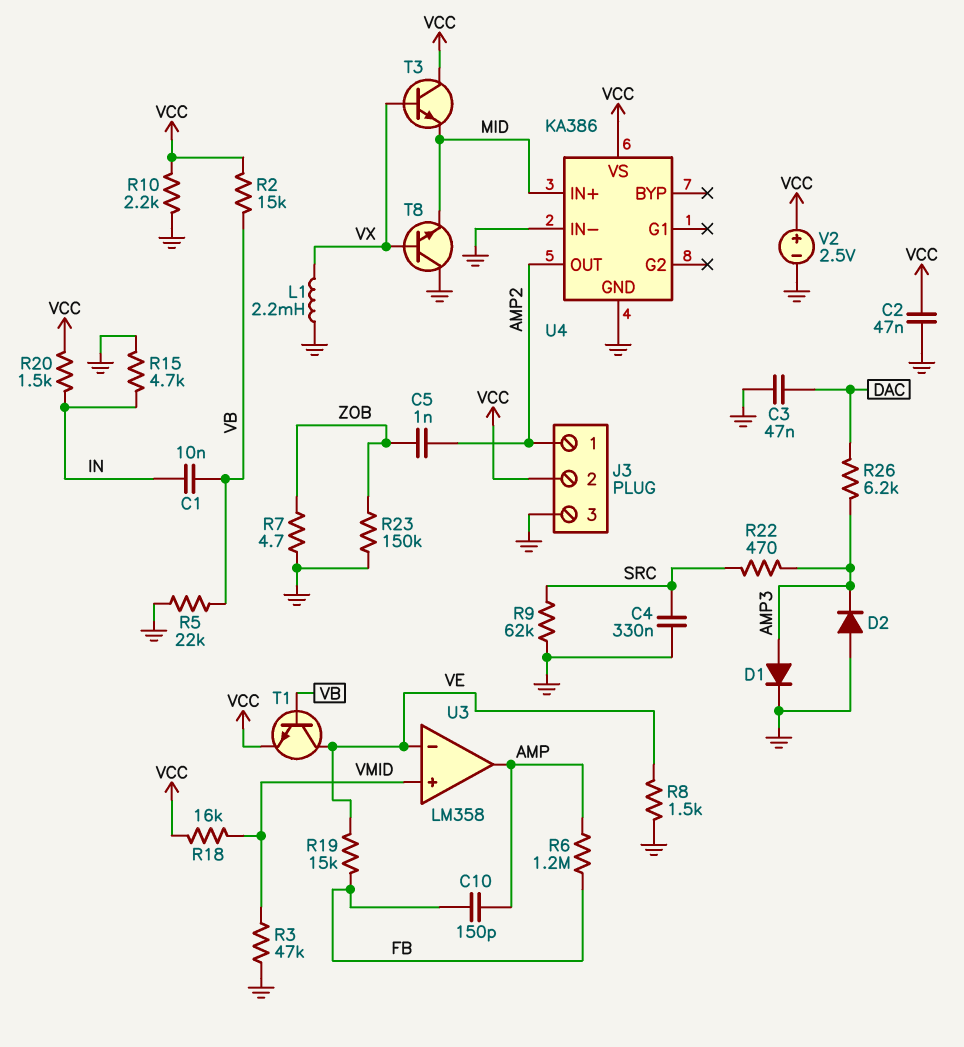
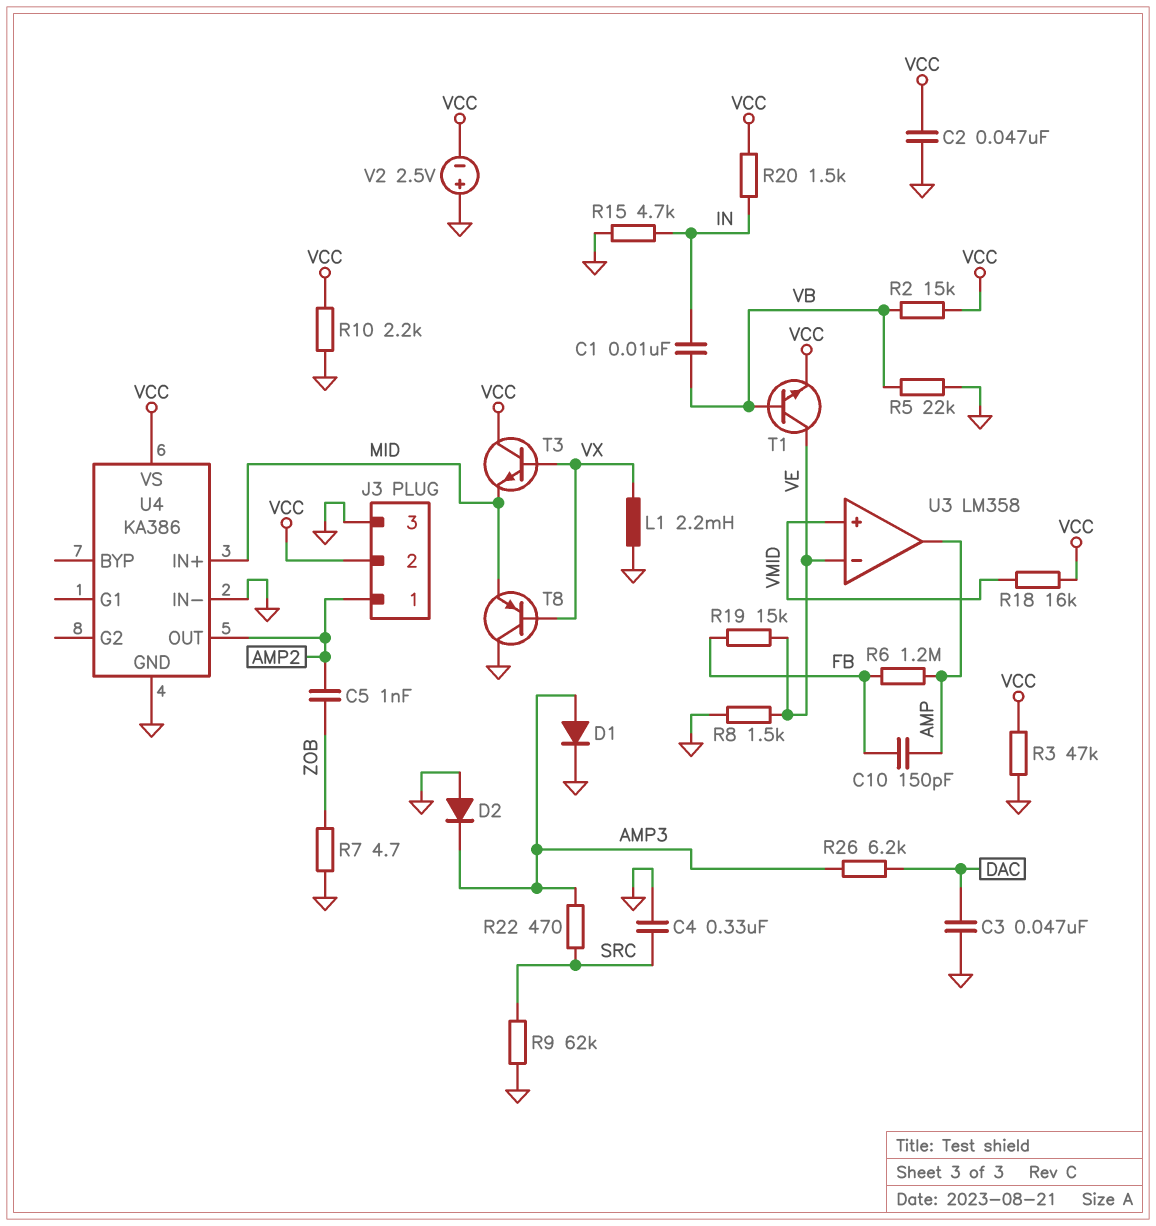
R3: 47k (GND, VMID) -> 47k (GND, VCC)
R23: 150k (GND, ZOB) -> none
T8: NPN (B VX, C GND, E MID) -> PNP (B VX, C GND, E MID)
V2: 2.5V (plus VCC, minus GND) -> 2.5V (plus GND, minus VCC)

